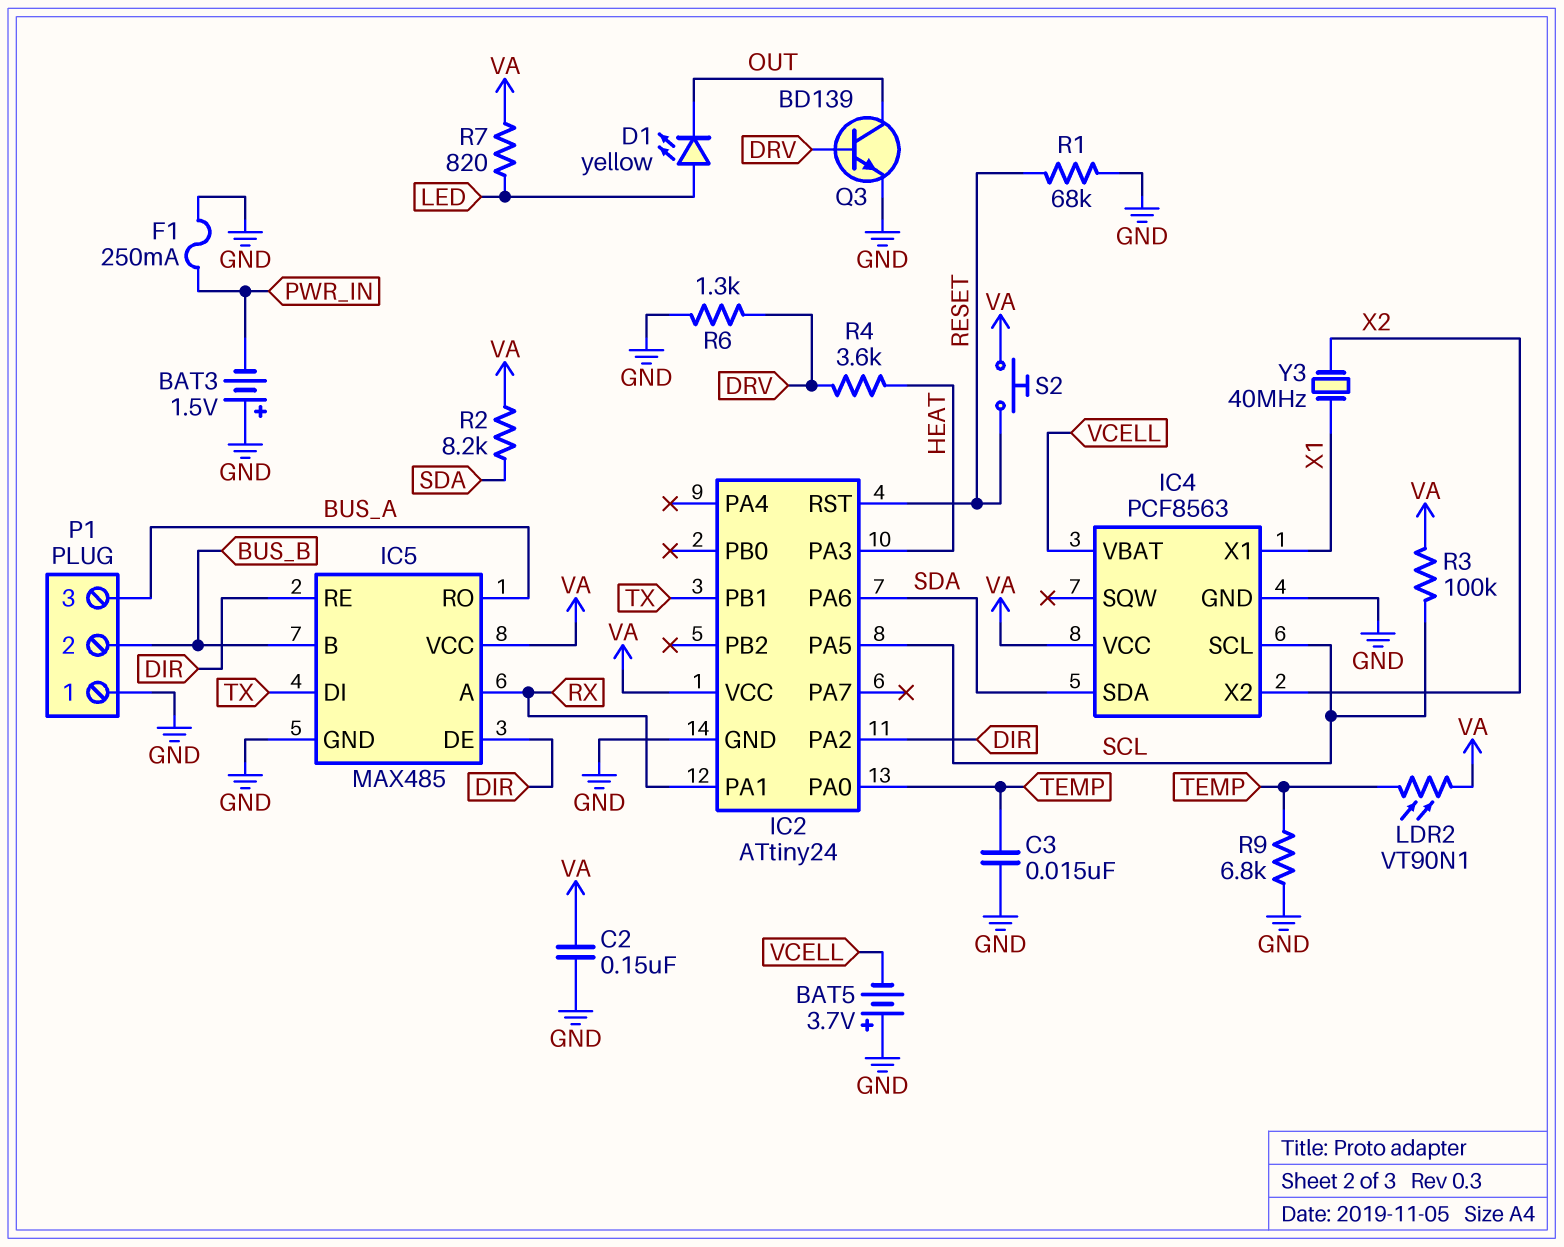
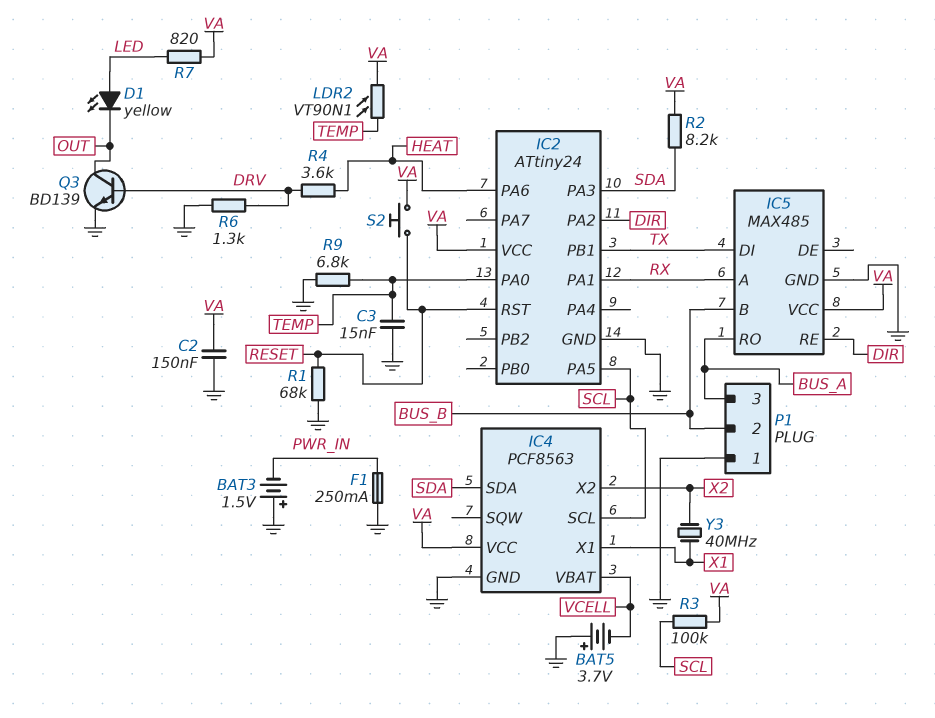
IC2 pin PA3: HEAT -> SDA
IC2 pin PA6: SDA -> HEAT
IC5 pin DE: DIR -> none

